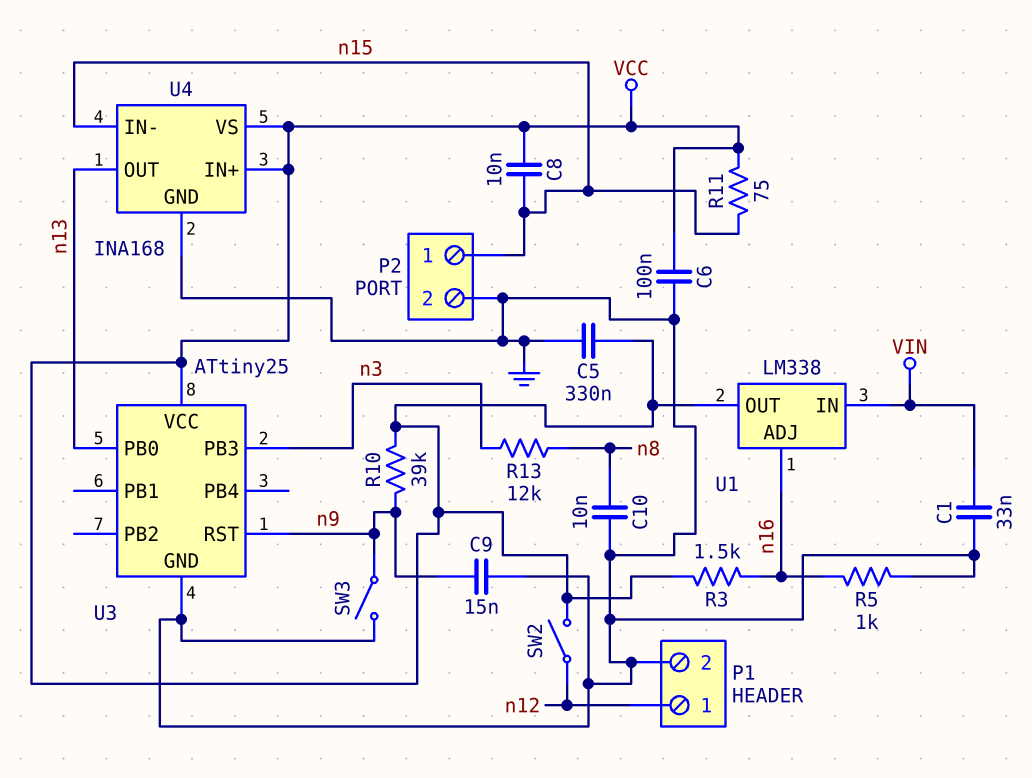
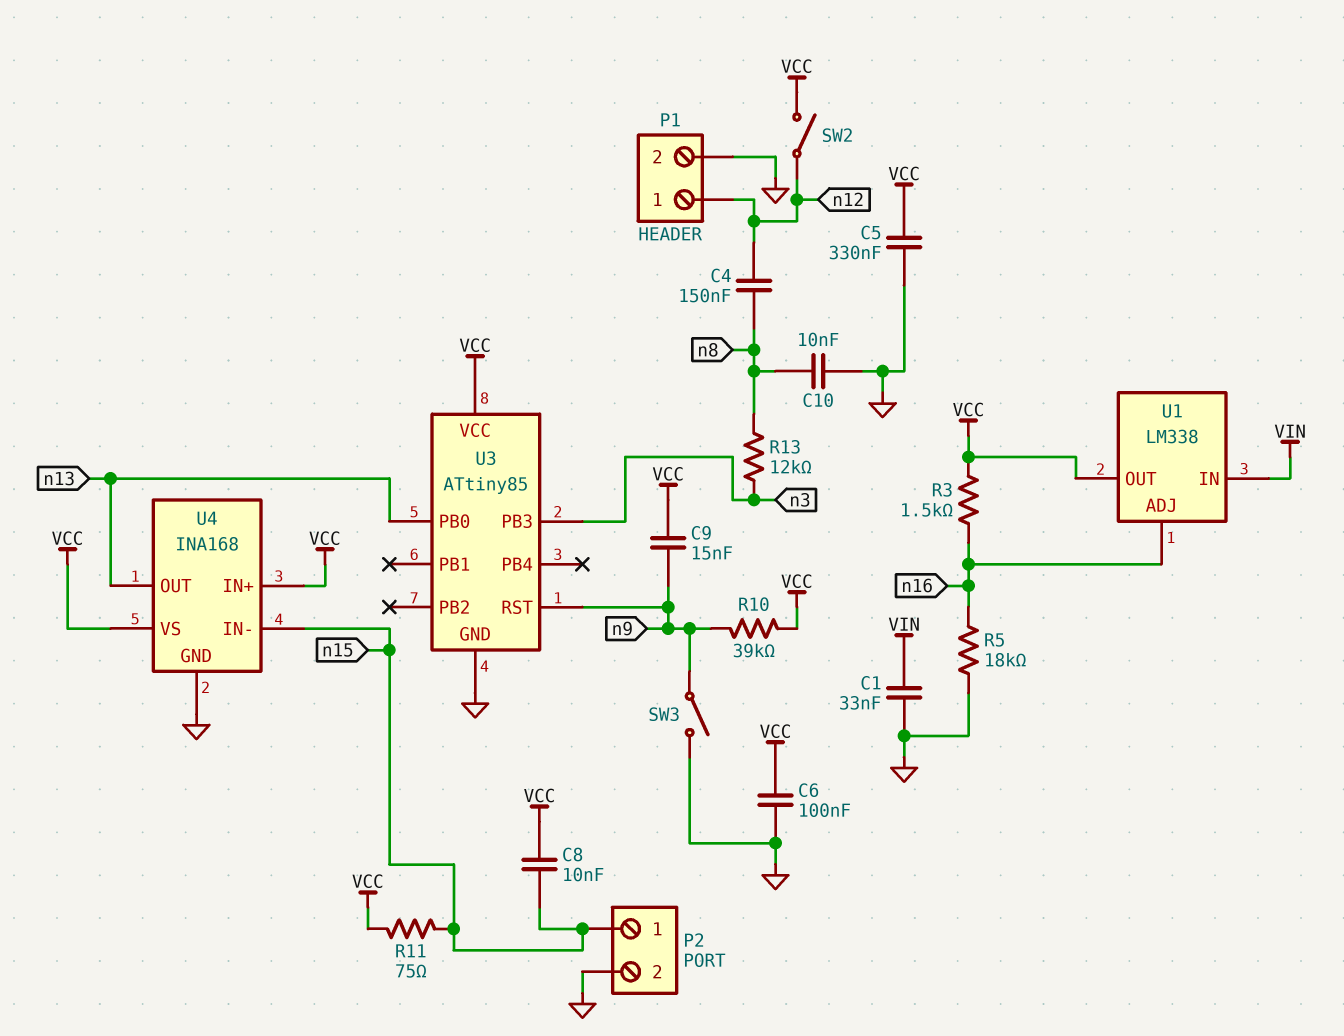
C4: none -> 150nF (n8, n12)
C9: 15nF (GND, n9) -> 15nF (VCC, n9)
R5: 1k (GND, n16) -> 18k (GND, n16)
U3: ATtiny25 -> ATtiny85

